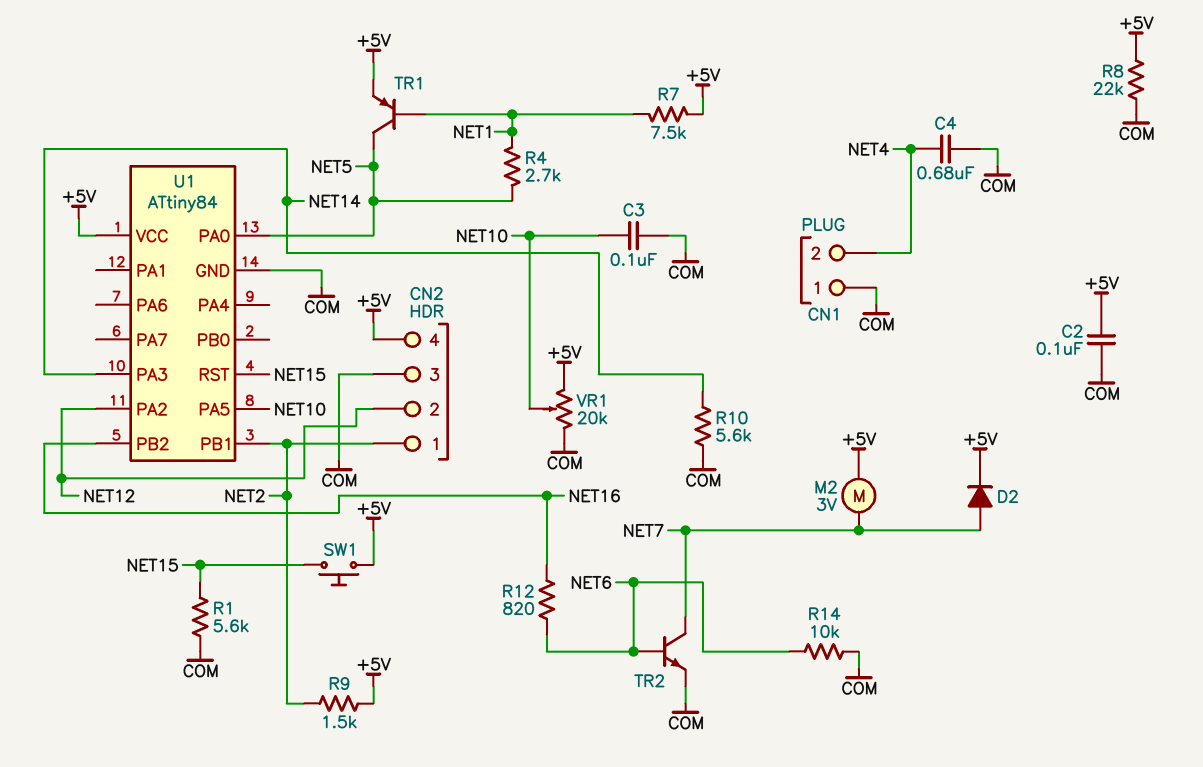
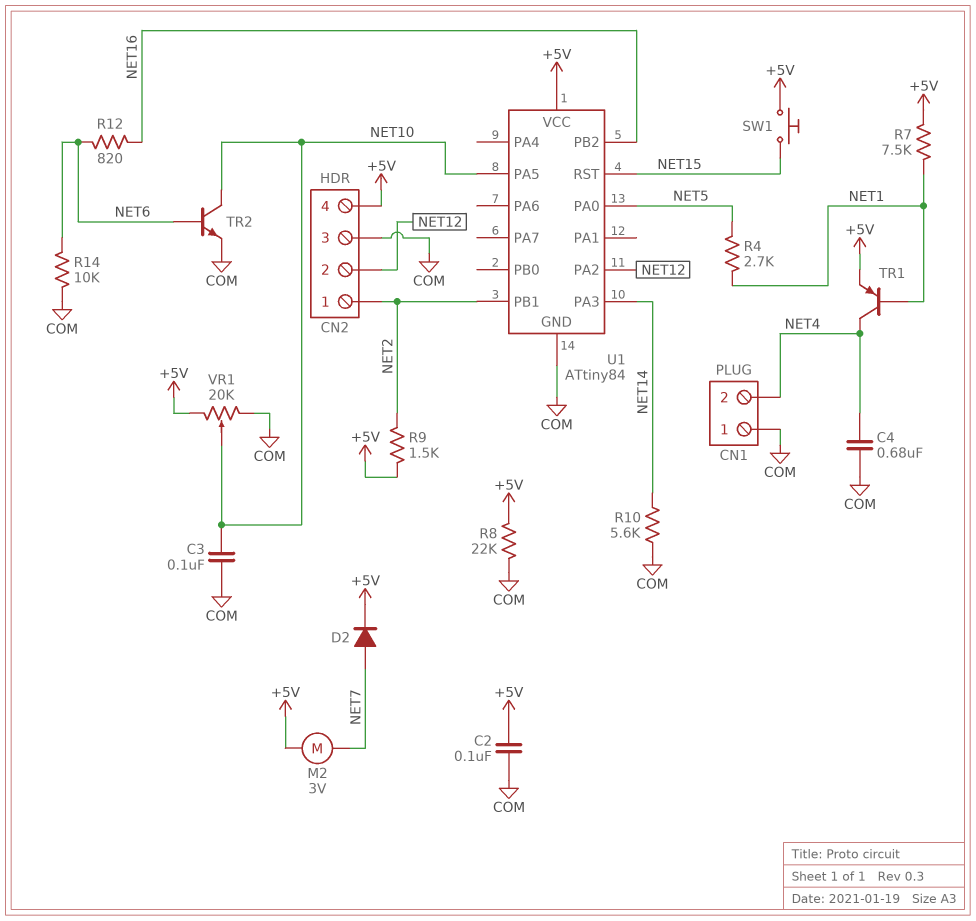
R1: 5.6k (COM, NET15) -> none
TR1: PNP (B NET1, C NET5, E +5V) -> PNP (B NET1, C NET4, E +5V)
TR2: NPN (B NET6, C NET7, E COM) -> NPN (B NET6, C NET10, E COM)

